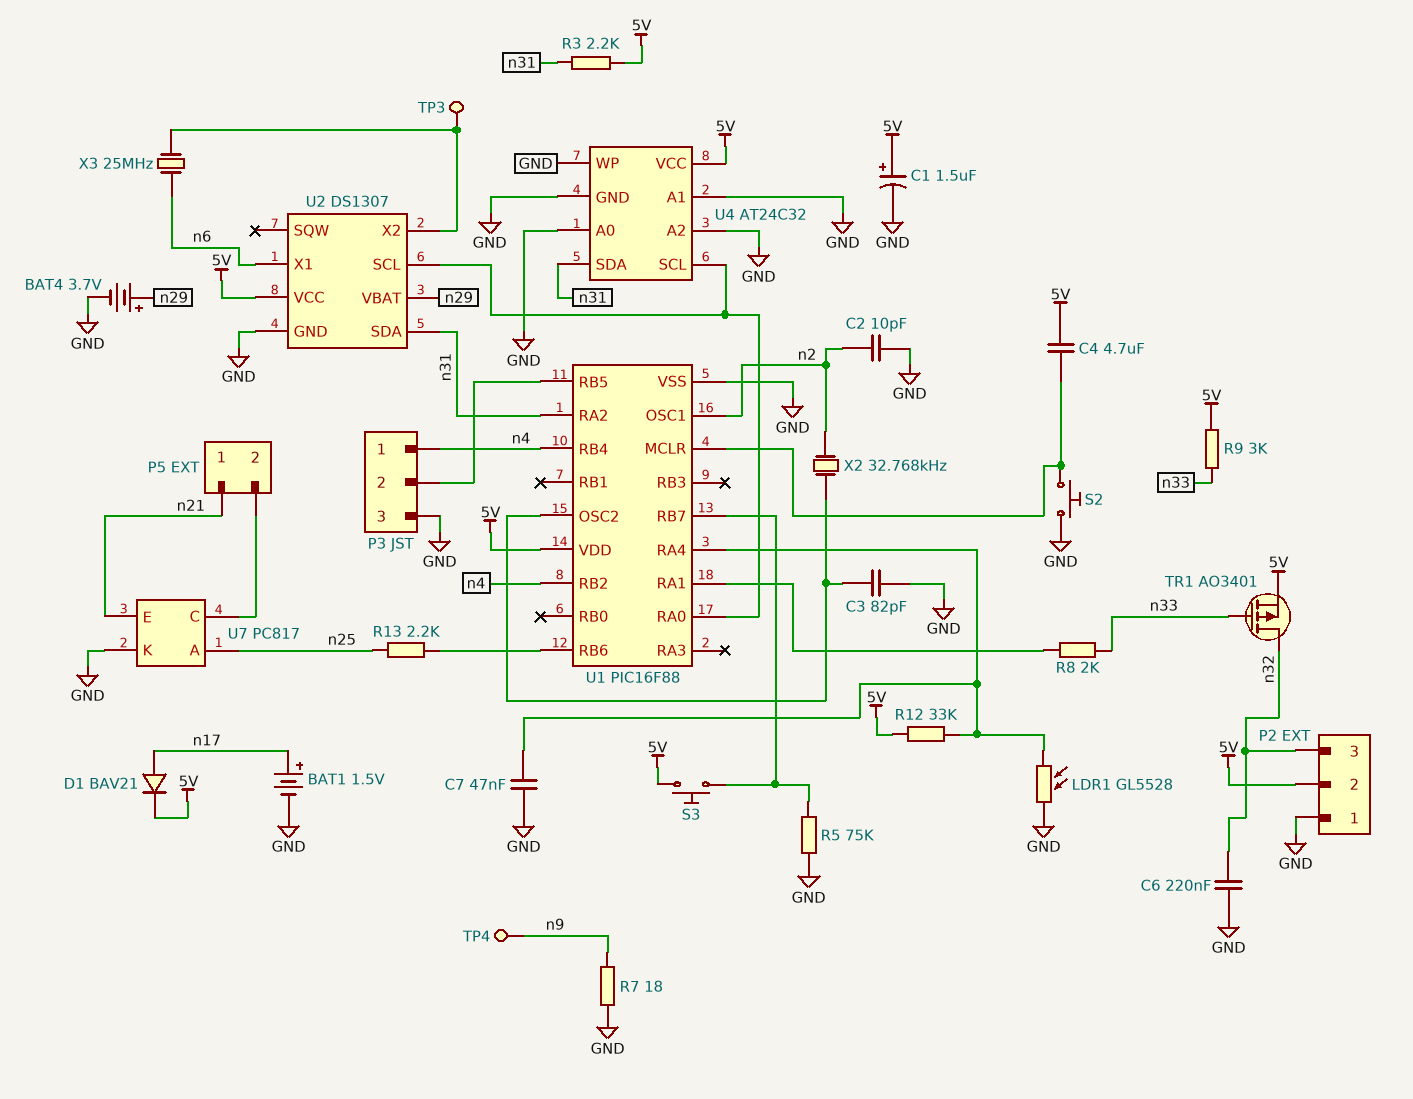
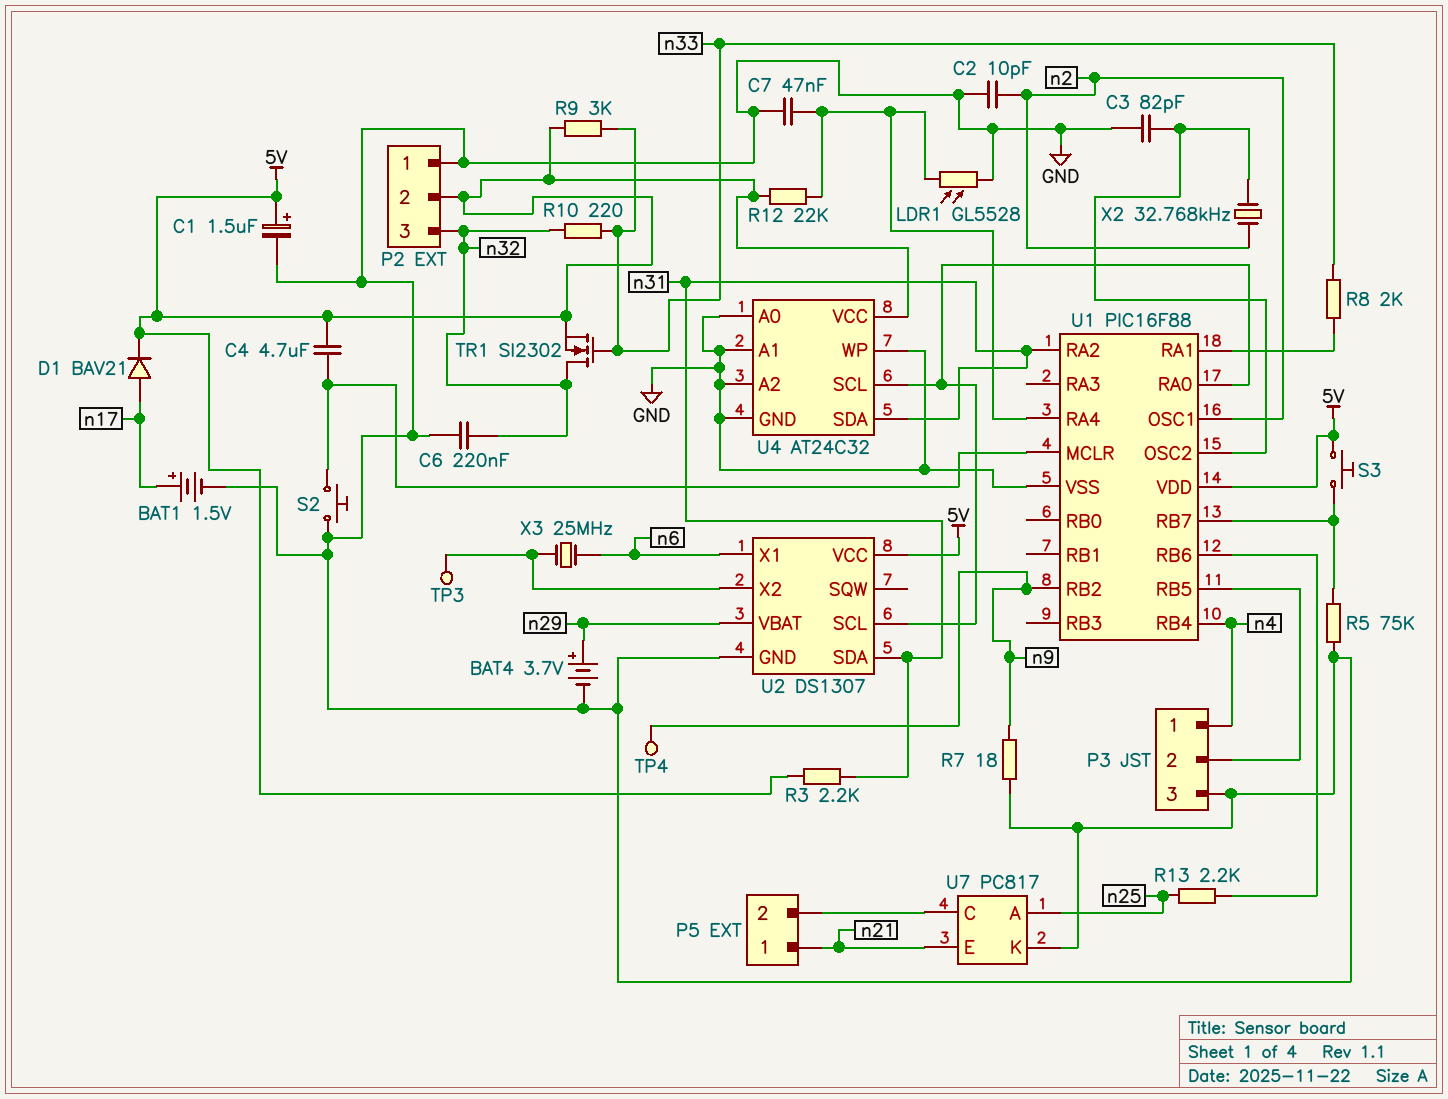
R10: none -> 220 (n32, n33)
R12: 33k (5V, U1/RA4) -> 22k (5V, U1/RA4)
TR1: PMOS AO3401 (G n33, D n32, S 5V) -> NMOS SI2302 (G n33, D n32, S 5V)
U1 pin RB2: n4 -> n9

